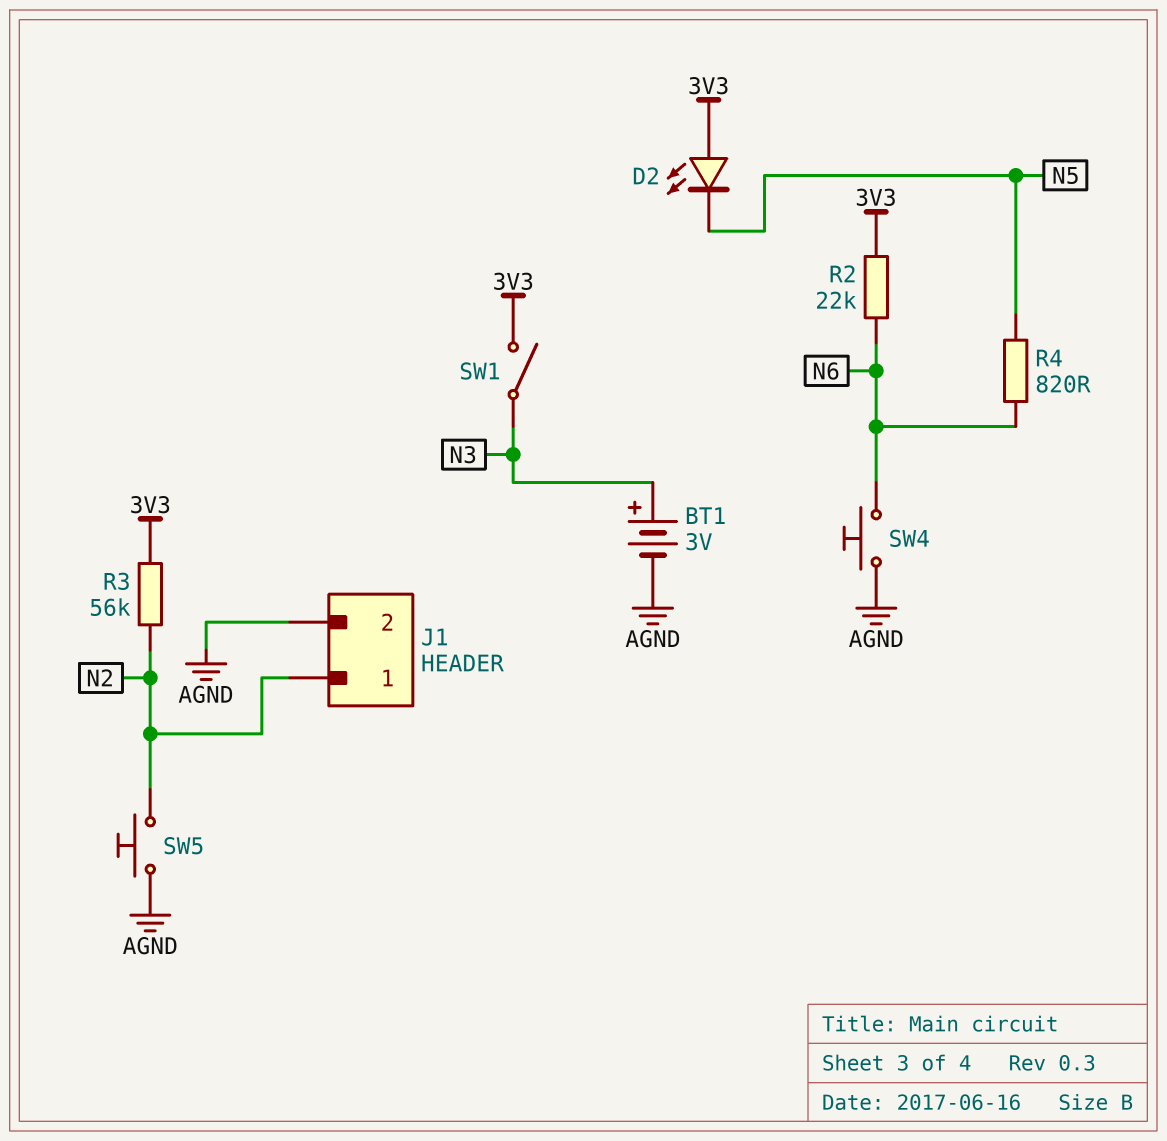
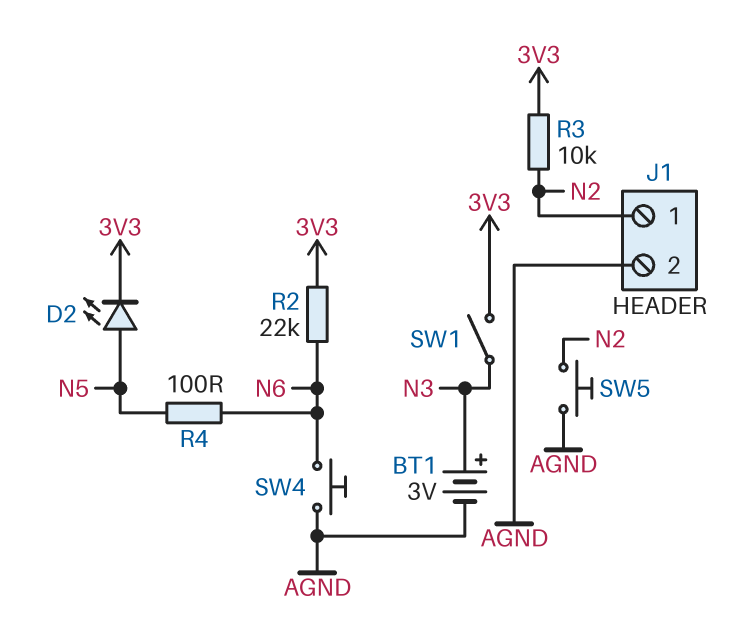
D2: LED (A 3V3, K N5) -> LED (A N5, K 3V3)
R3: 56k (3V3, N2) -> 10k (3V3, N2)
R4: 820 (N5, N6) -> 100 (N5, N6)

